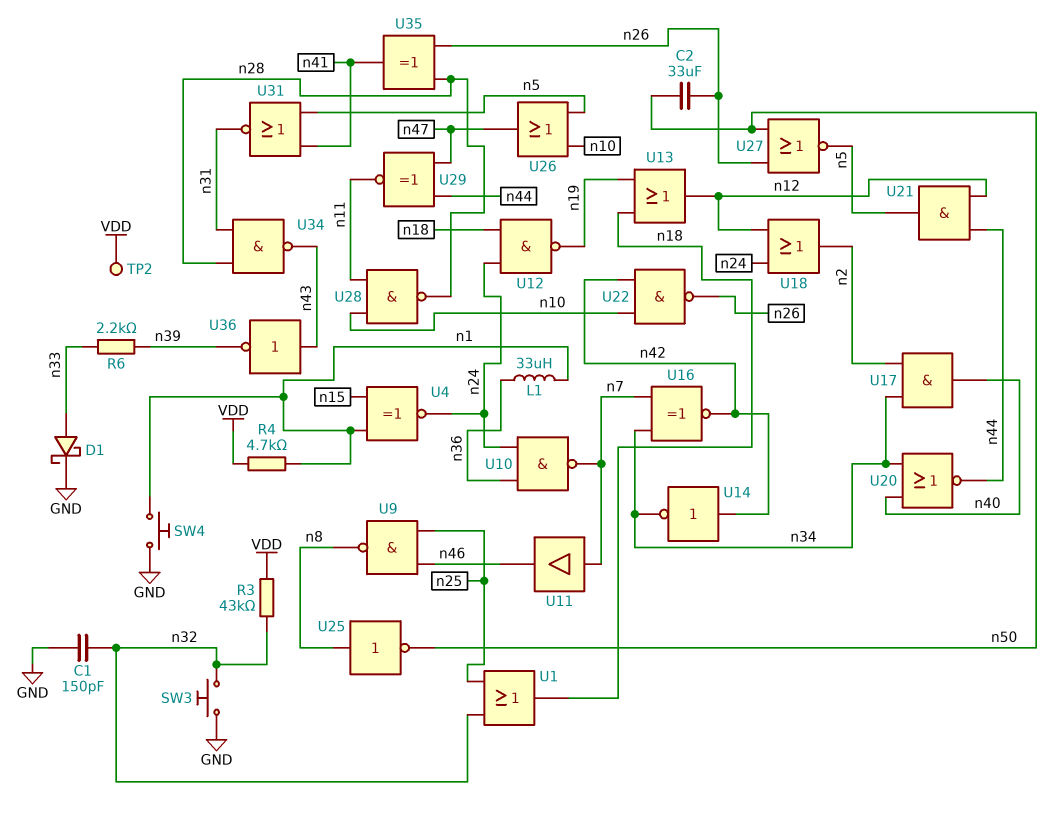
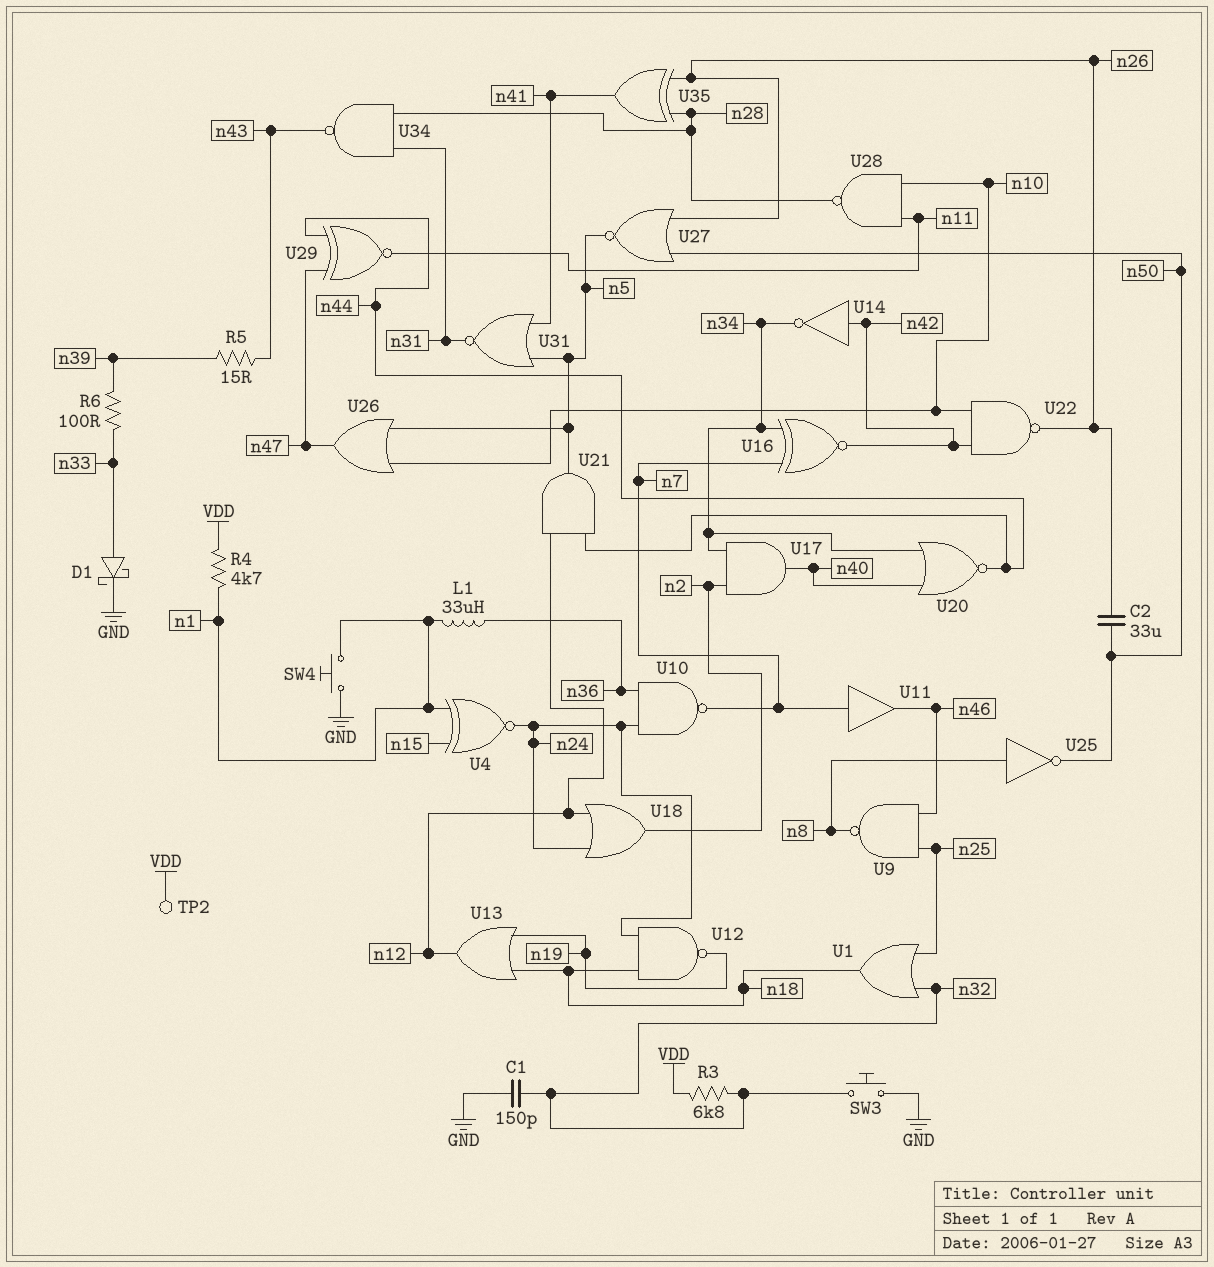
R3: 43k (VDD, n32) -> 6.8k (VDD, n32)
R5: none -> 15 (n39, n43)
R6: 2.2k (n33, n39) -> 100 (n33, n39)
U36: NOT (in n43, out n39) -> none

